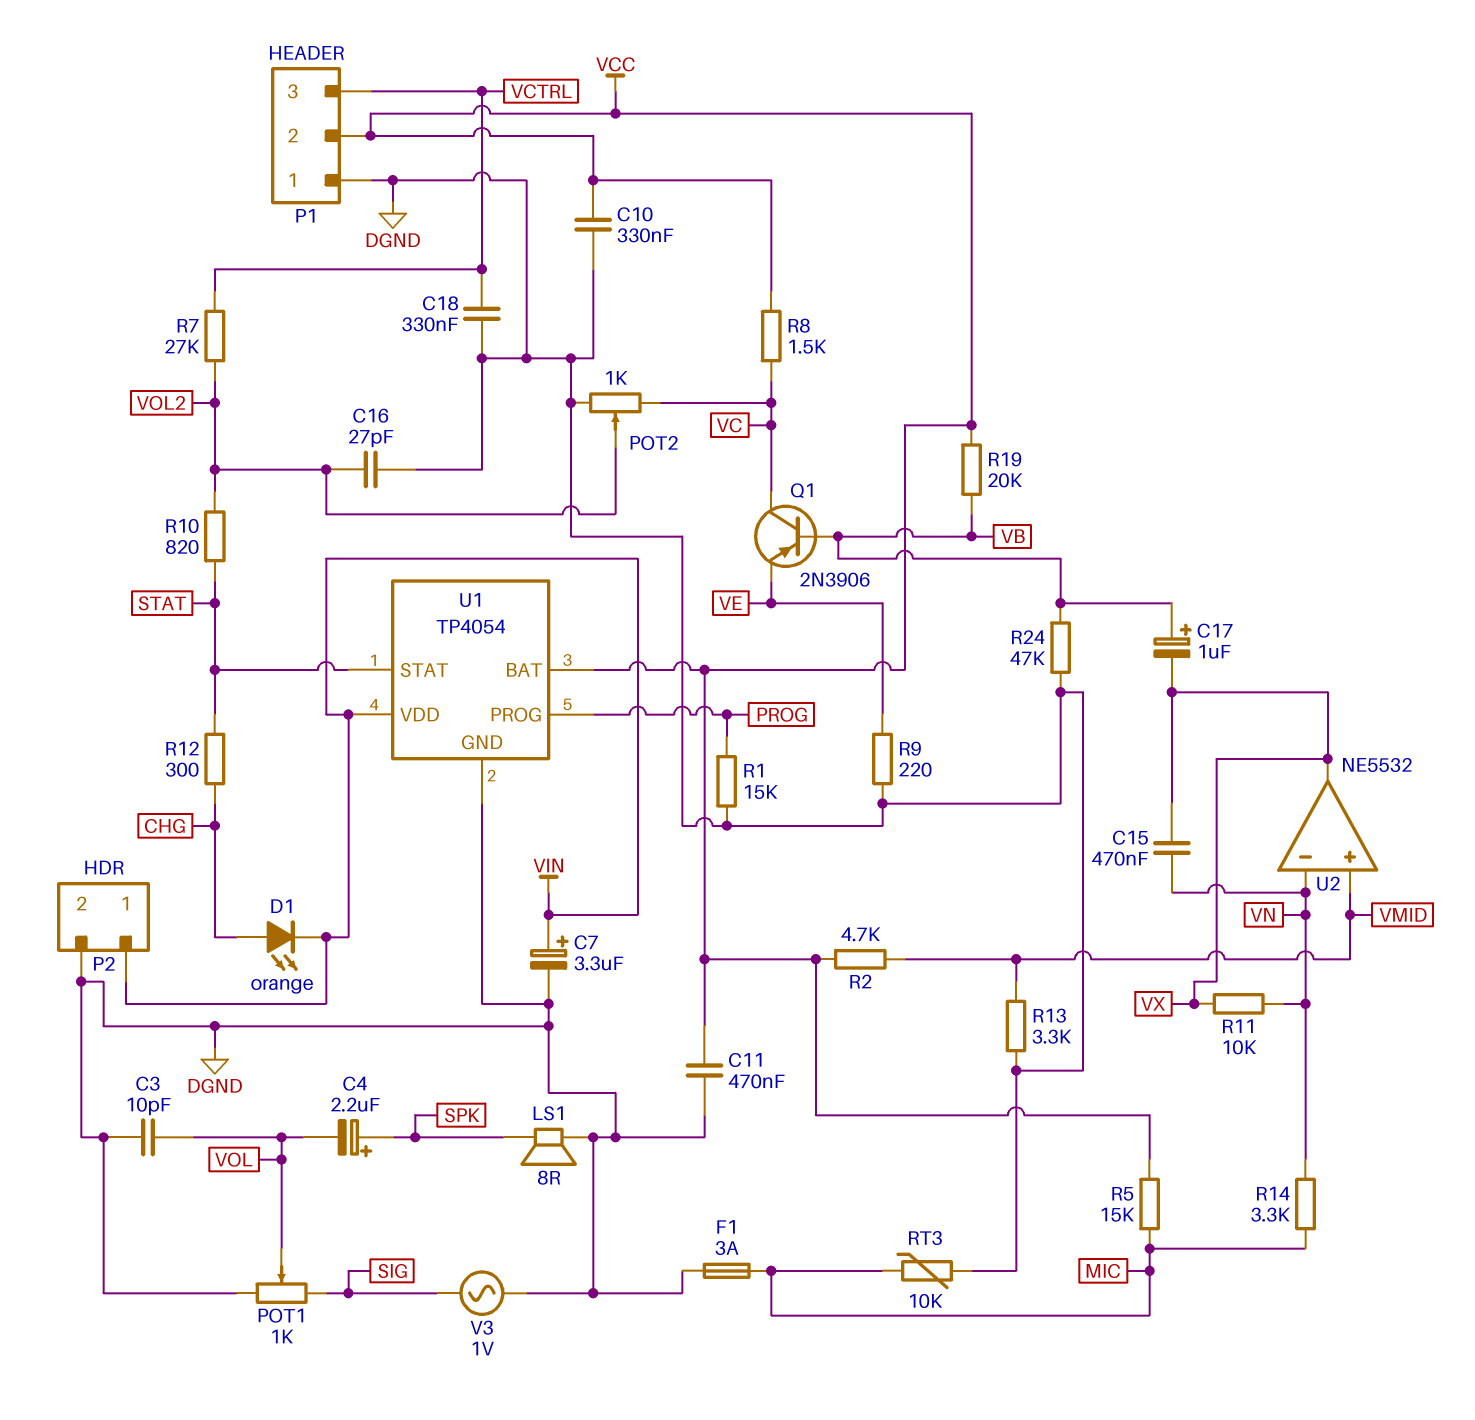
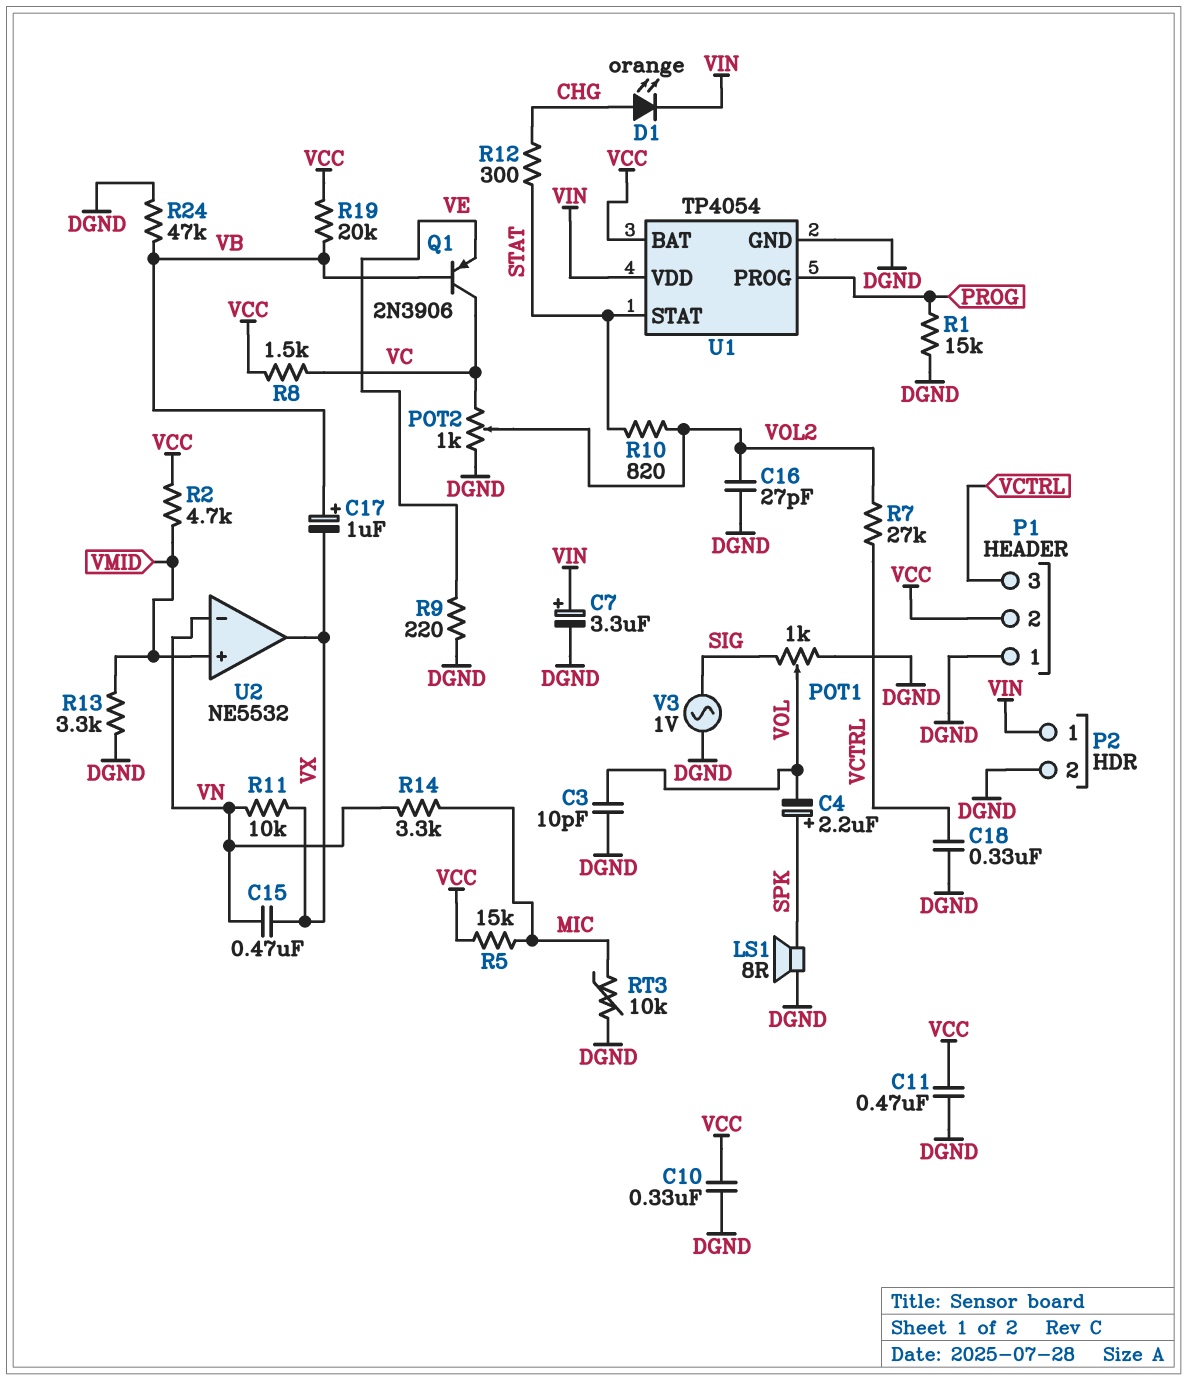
F1: 3A (DGND, MIC) -> none

